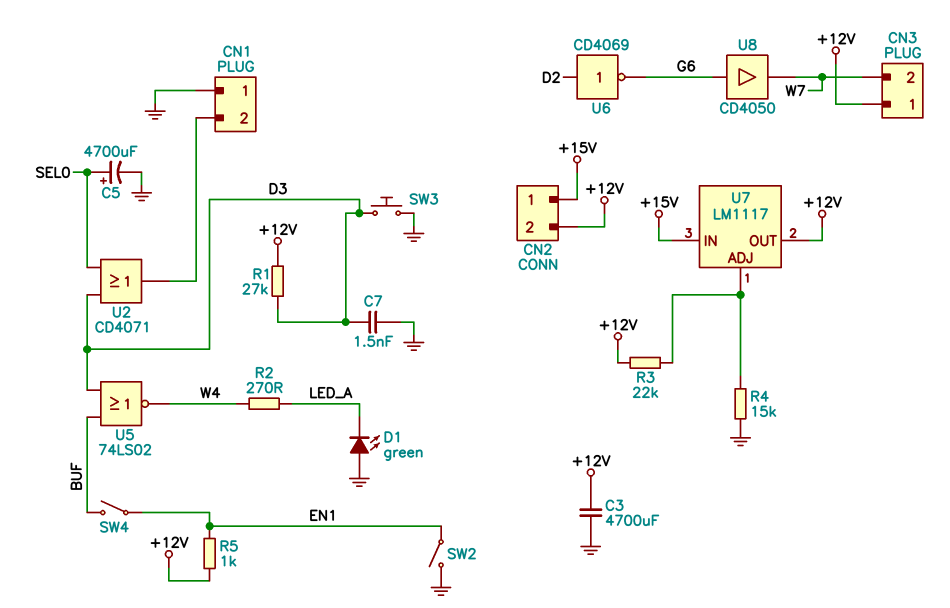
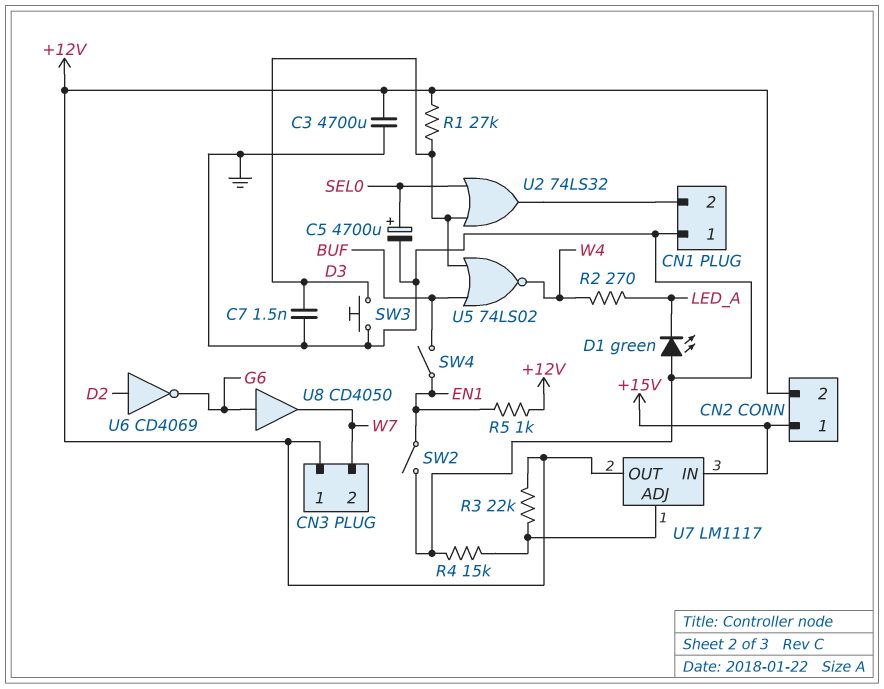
U2: OR CD4071 (in D3, in SEL0, out CN1/2) -> OR 74LS32 (in D3, in SEL0, out CN1/2)

